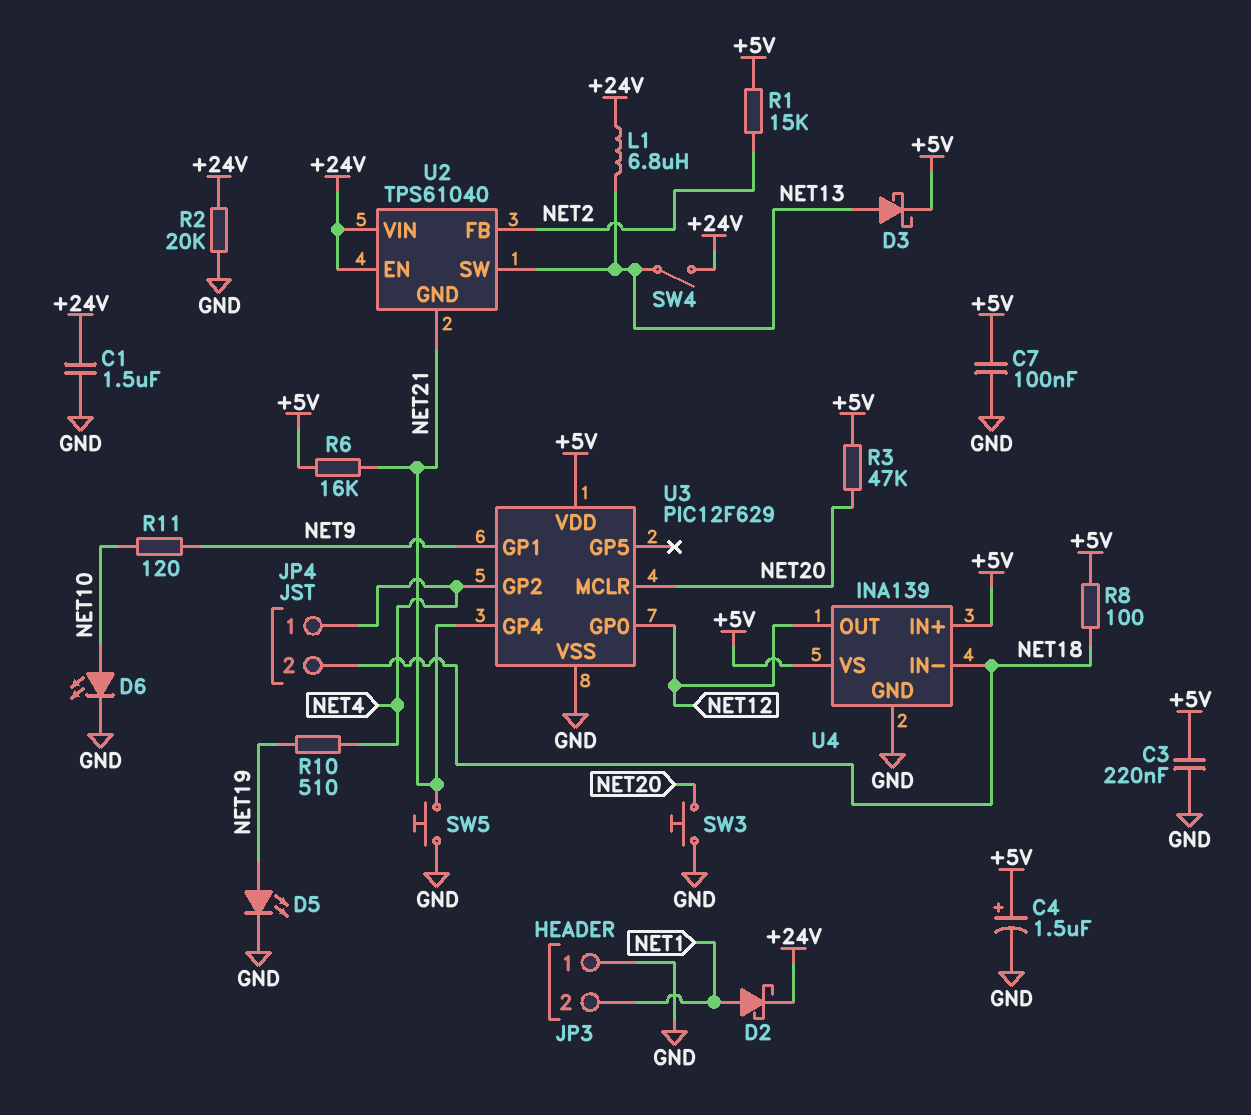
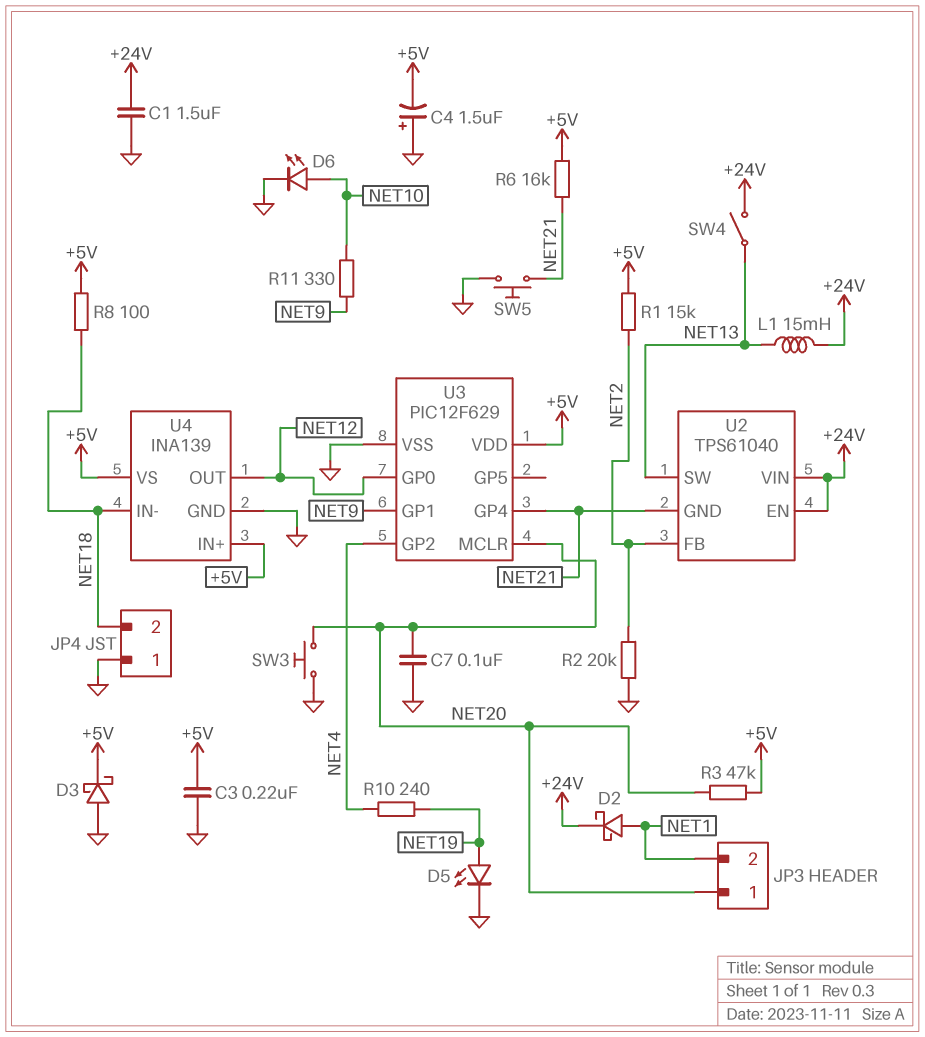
C4: 1.5uF (plus +5V, minus GND) -> 1.5uF (plus GND, minus +5V)
C7: 100nF (+5V, GND) -> 100nF (GND, NET20)
D3: schottky (A NET13, K +5V) -> schottky (A GND, K +5V)
JP3 pin 1: GND -> NET20
JP4 pin 1: NET4 -> GND
L1: 6.8uH (+24V, NET13) -> 15mH (+24V, NET13)
R2: 20k (+24V, GND) -> 20k (GND, NET2)
R10: 510 (NET4, NET19) -> 240 (NET4, NET19)
R11: 120 (NET9, NET10) -> 330 (NET9, NET10)

